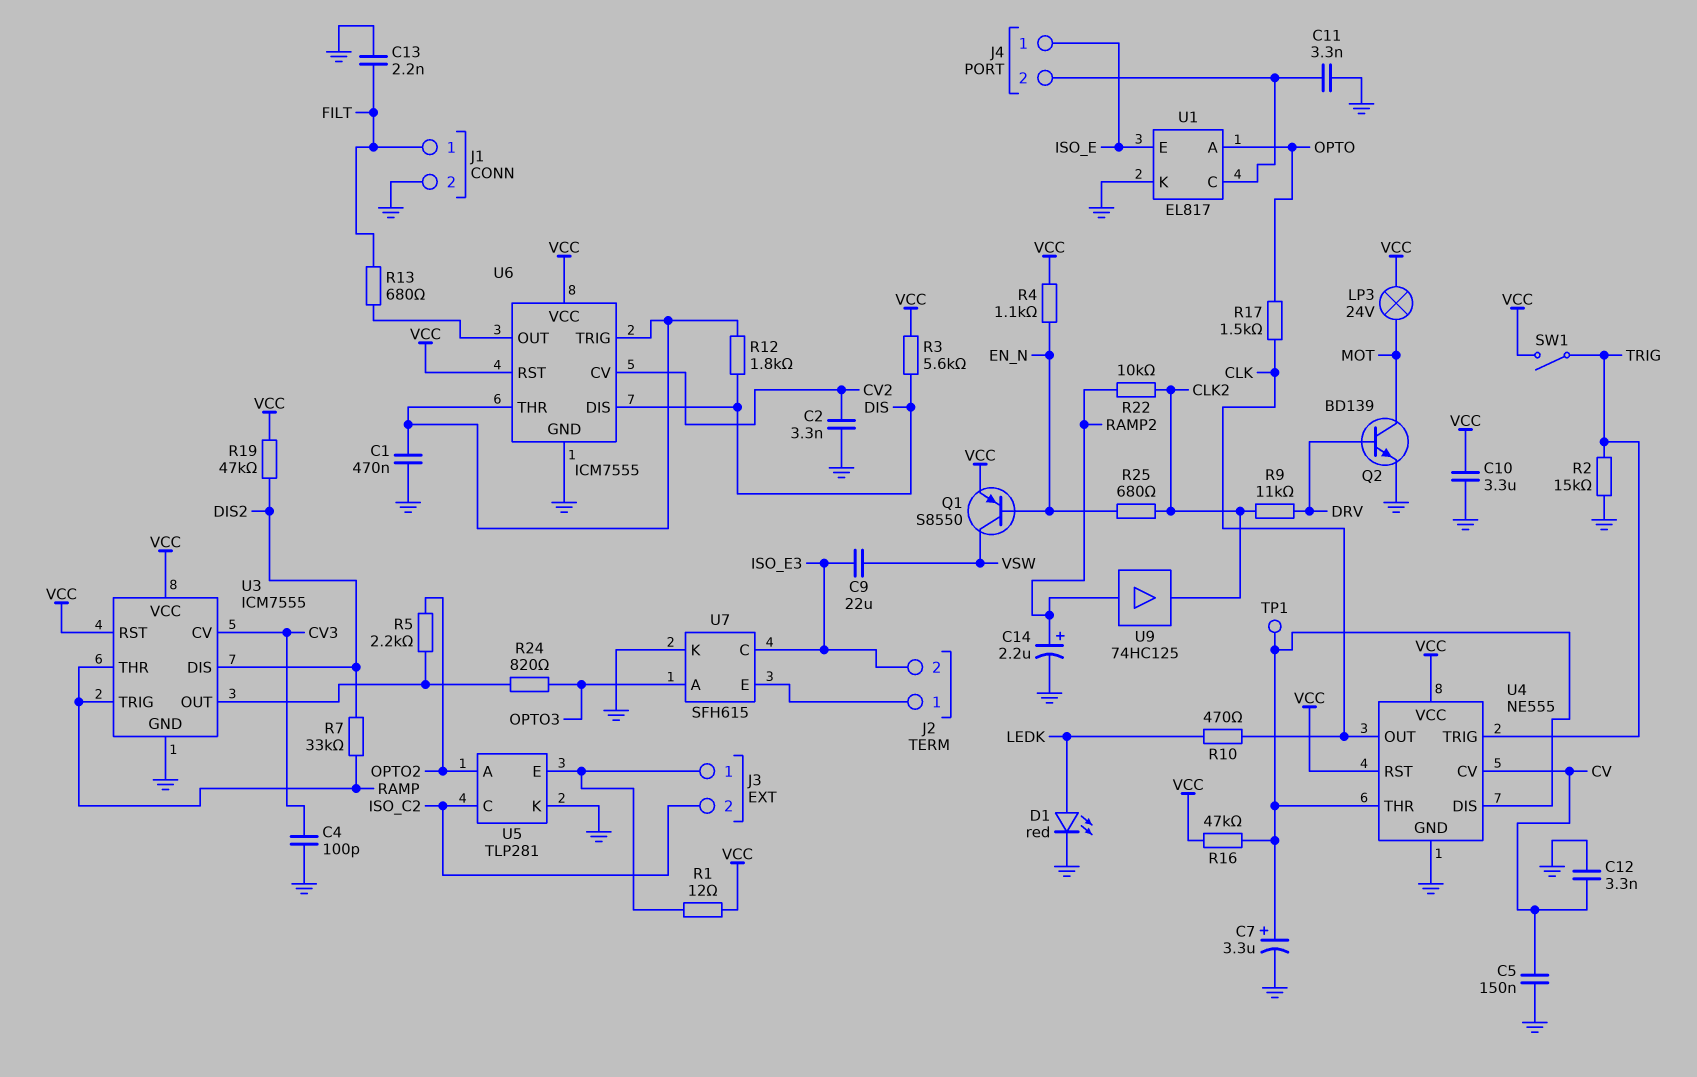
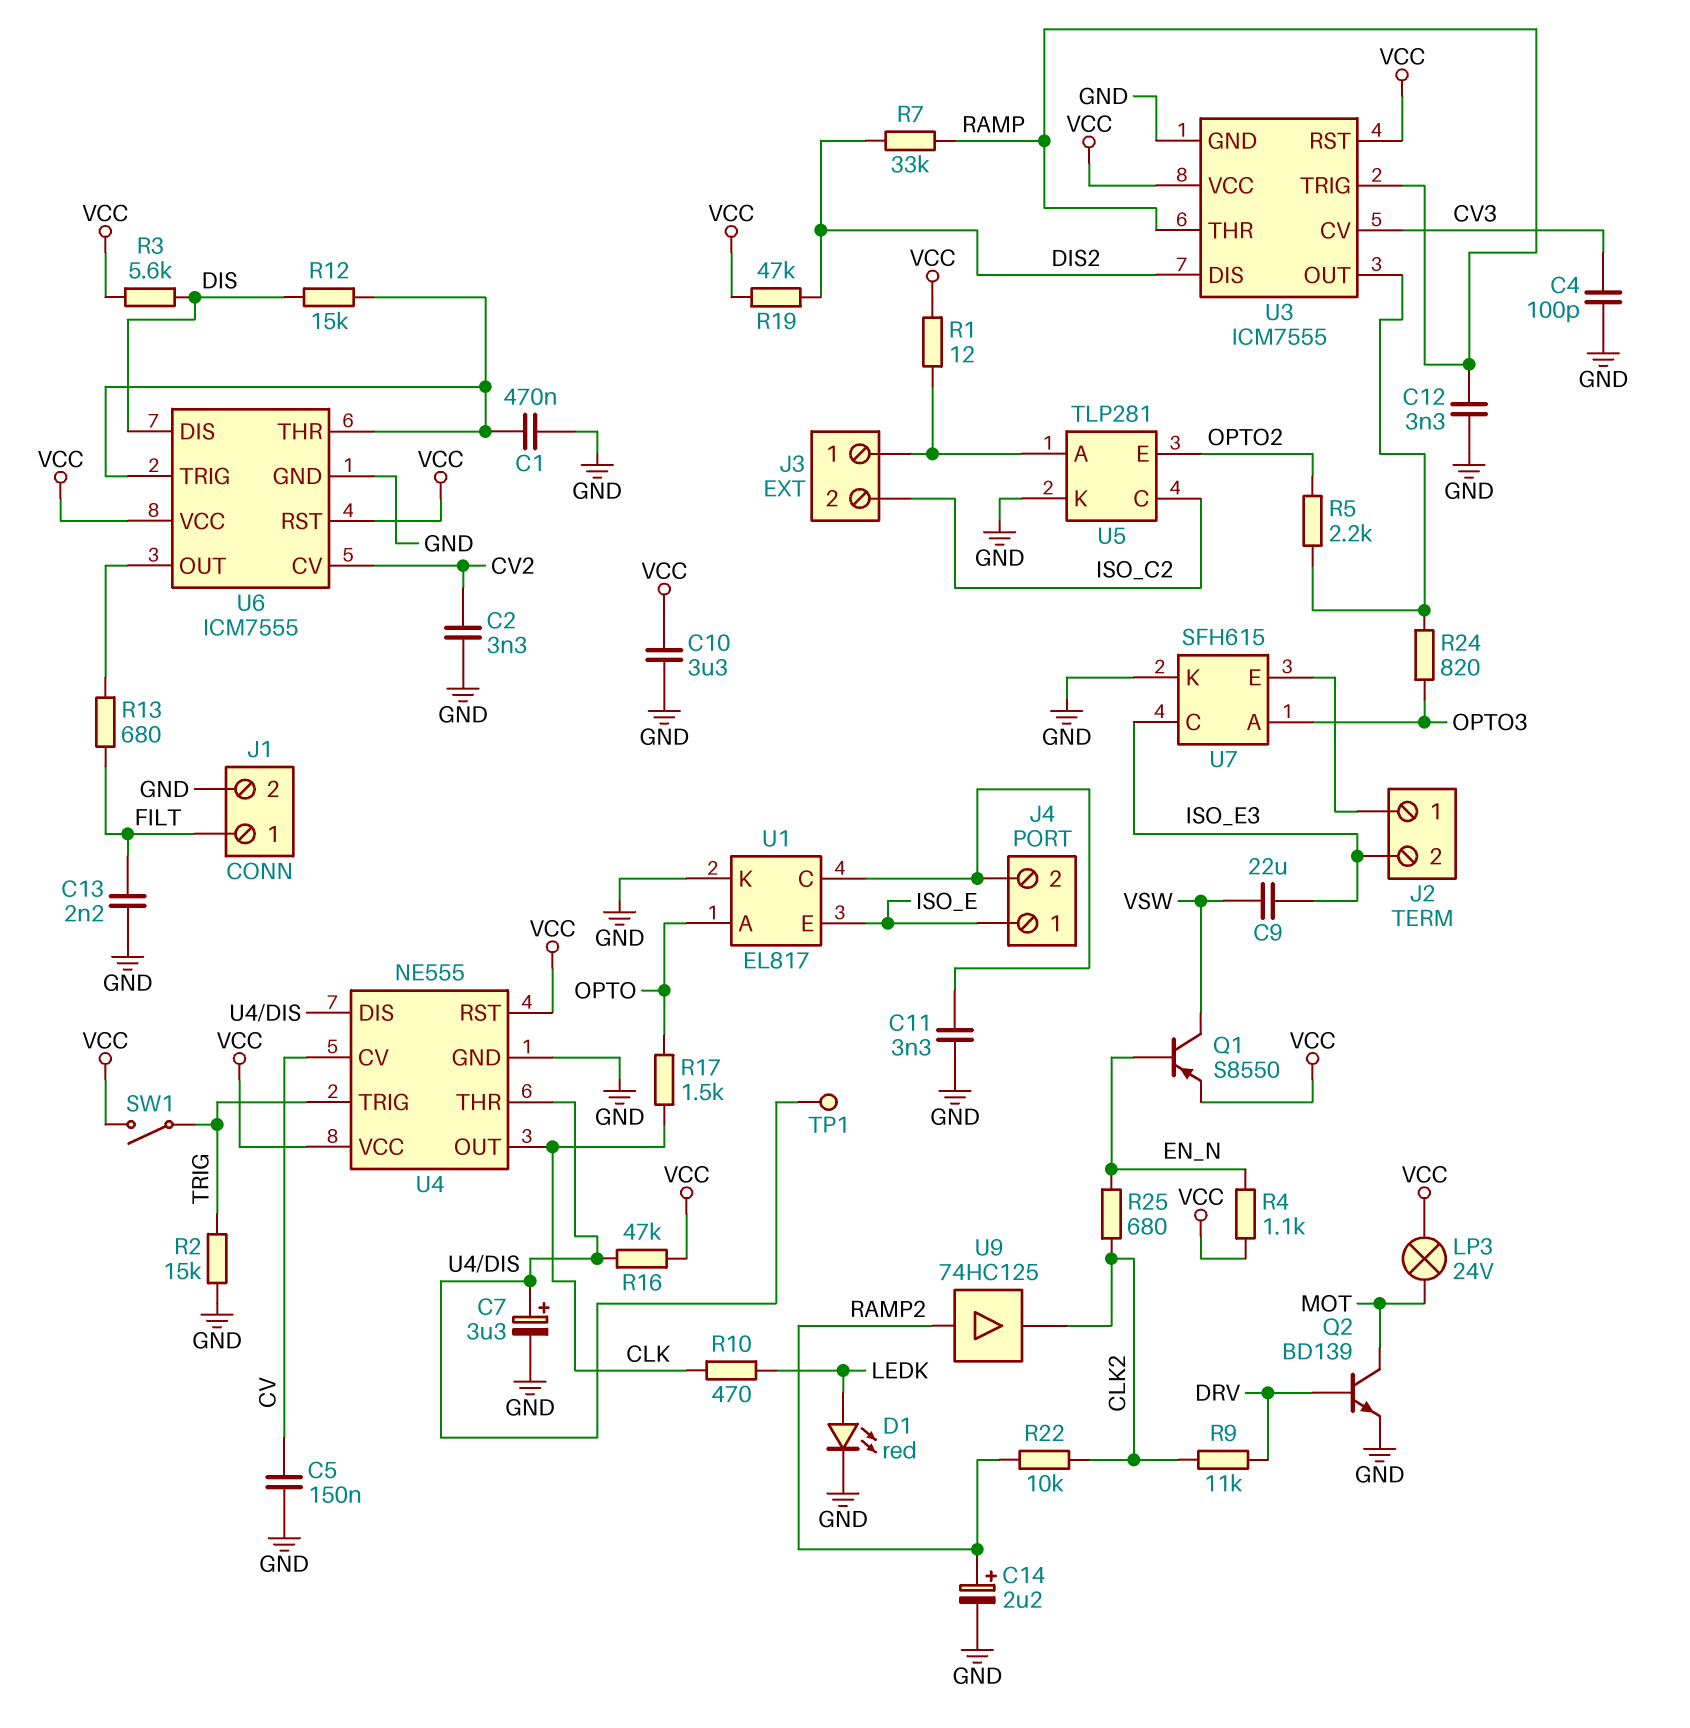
C12: 3.3nF (CV, GND) -> 3.3nF (GND, RAMP)
R12: 1.8k (DIS, U6/THR) -> 15k (DIS, U6/THR)
U5 pin A: OPTO2 -> J3/1
U5 pin E: J3/1 -> OPTO2

